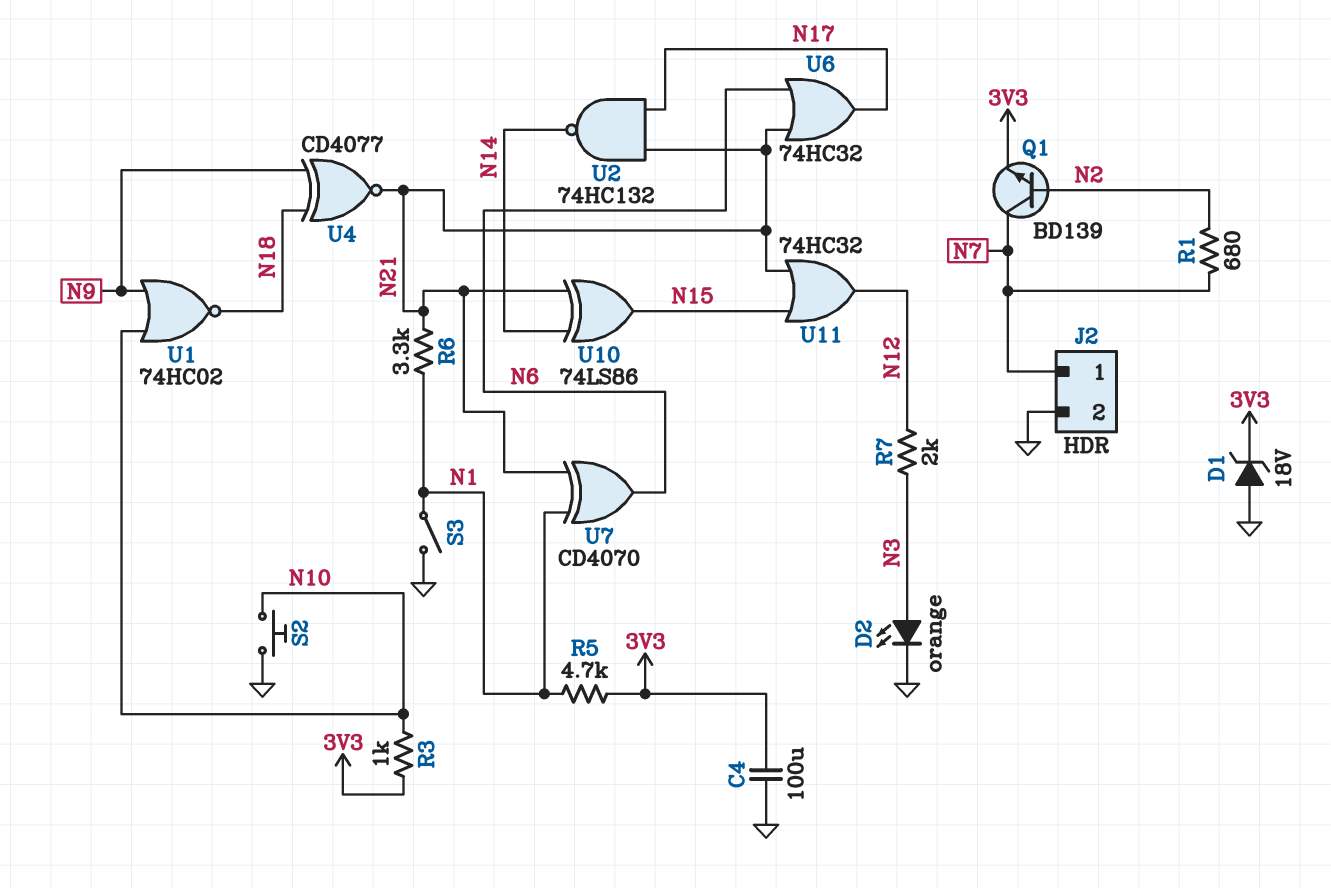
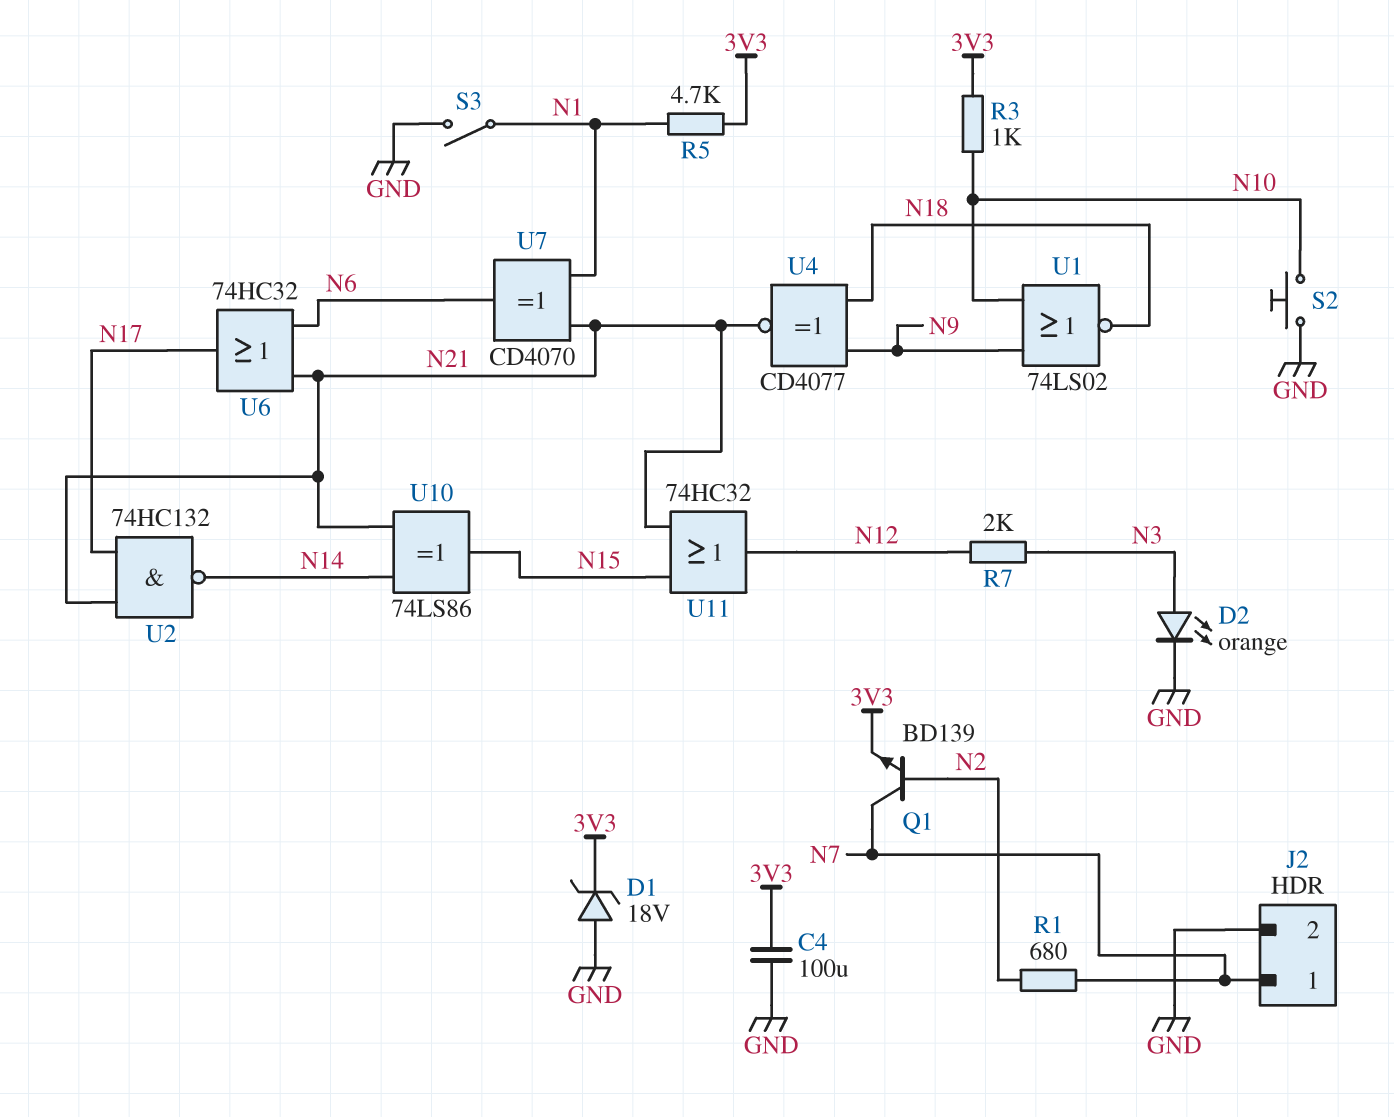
R6: 3.3k (N1, N21) -> none
U1: NOR 74HC02 (in N9, in N10, out N18) -> NOR 74LS02 (in N9, in N10, out N18)

